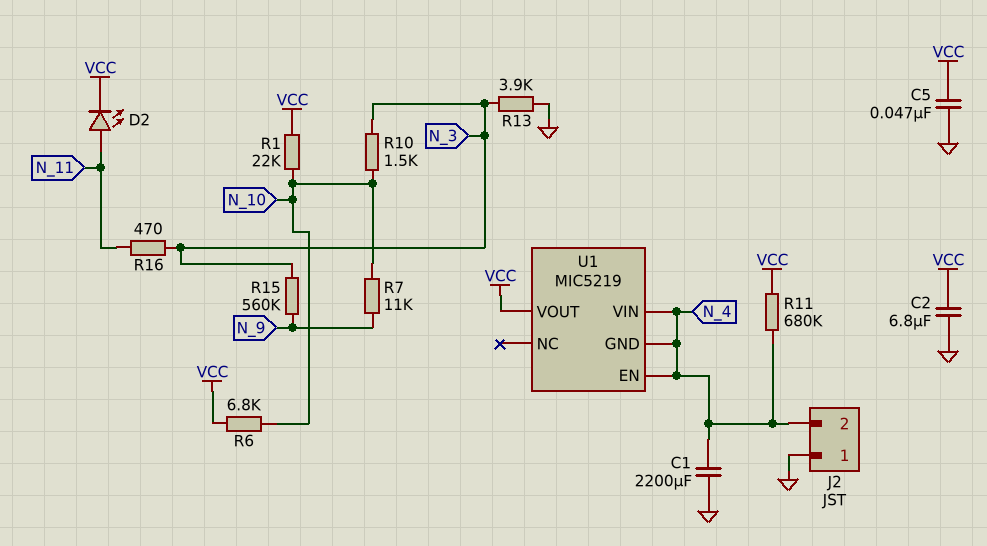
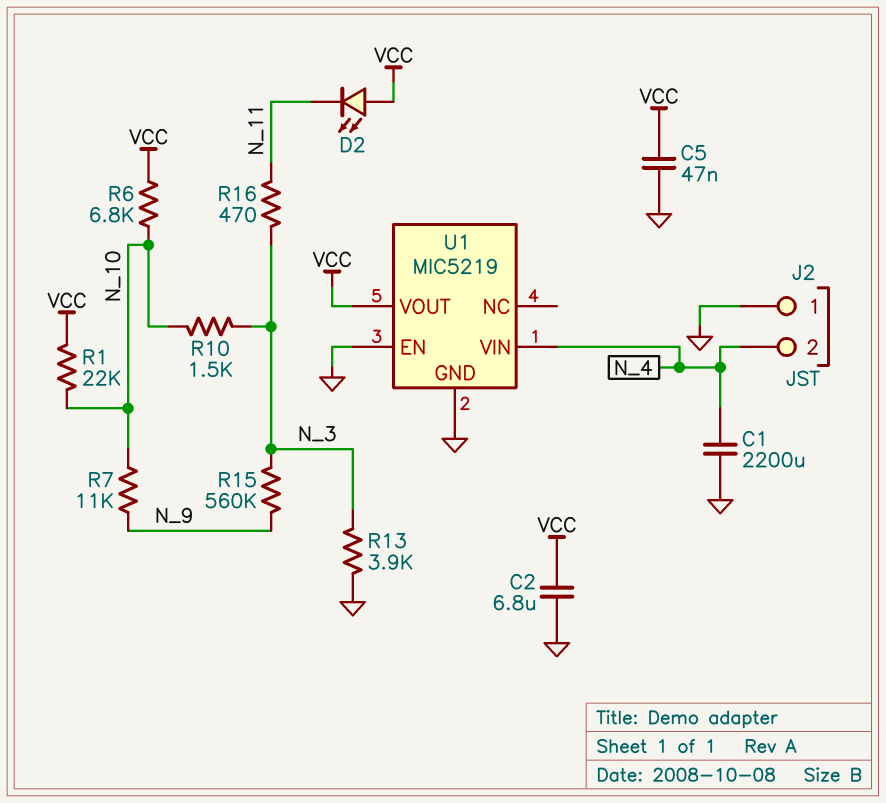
D2: LED (A N_11, K VCC) -> LED (A VCC, K N_11)
R11: 680k (N_4, VCC) -> none
U1 pin EN: N_4 -> GND
U1 pin GND: N_4 -> GND

